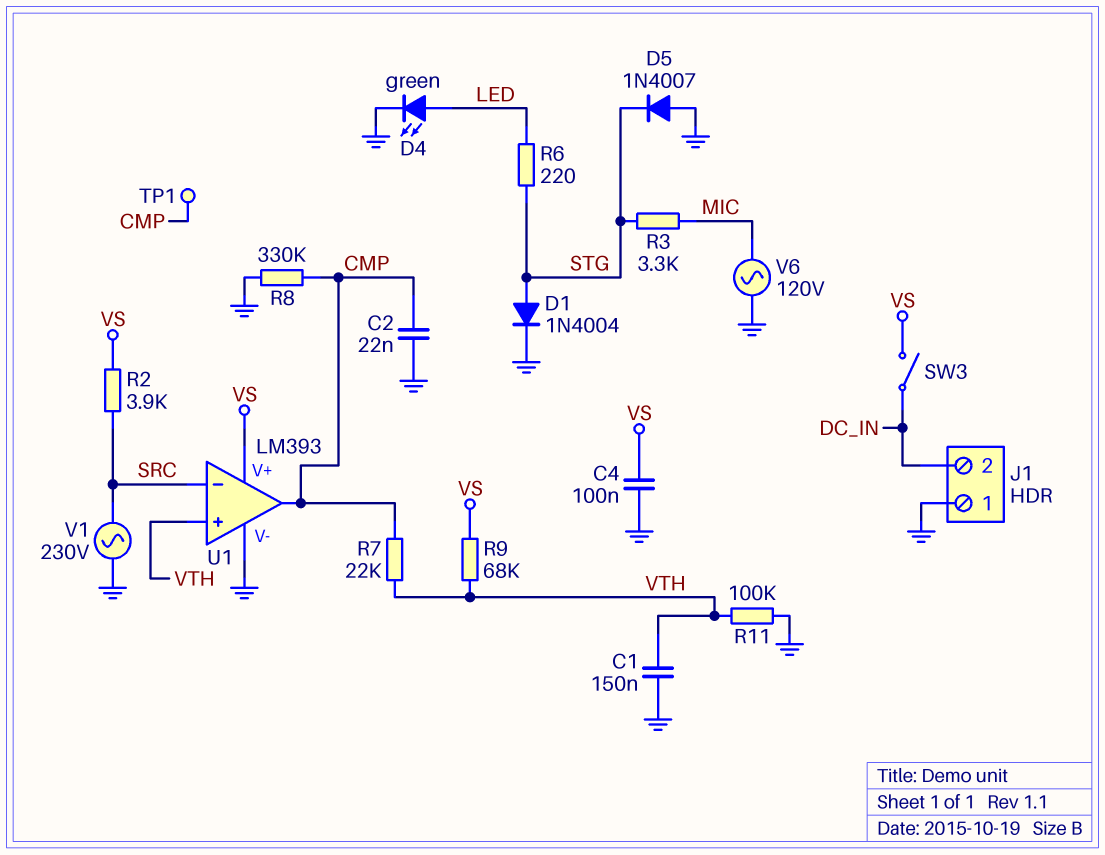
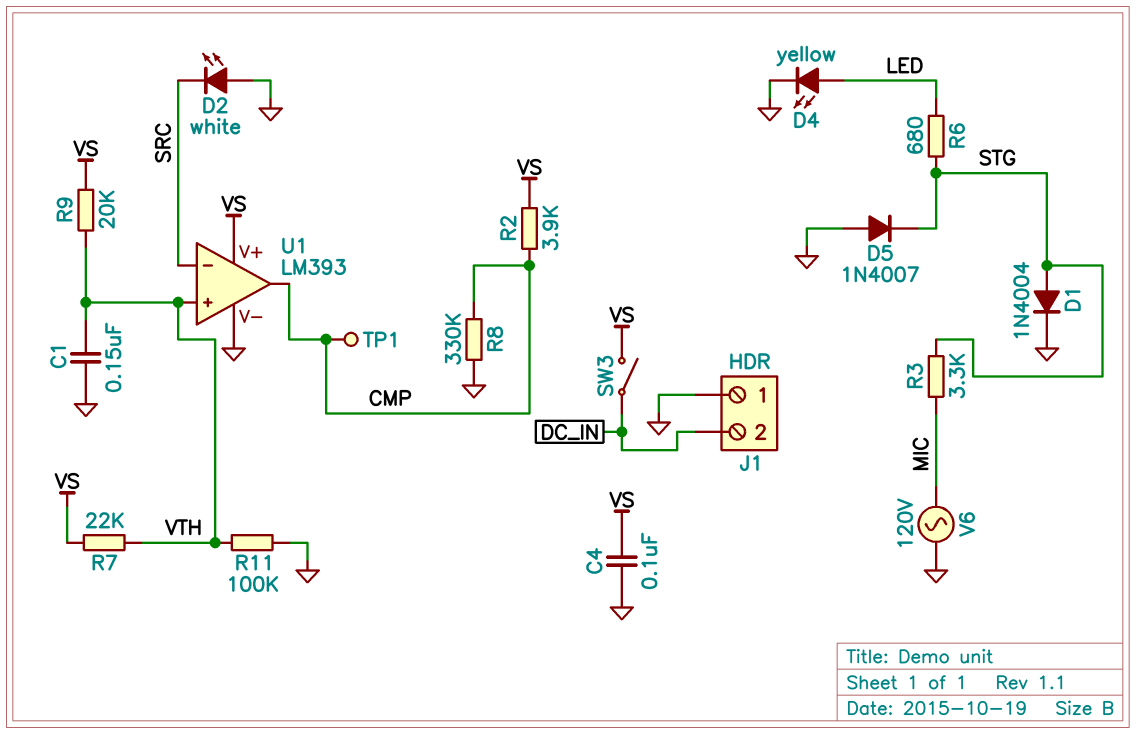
C2: 22nF (CMP, GND) -> none
D2: none -> LED white (A GND, K SRC)
D4: LED green (A LED, K GND) -> LED yellow (A LED, K GND)
R2: 3.9k (SRC, VS) -> 3.9k (CMP, VS)
R6: 220 (LED, STG) -> 680 (LED, STG)
R7: 22k (CMP, VTH) -> 22k (VS, VTH)
R9: 68k (VS, VTH) -> 20k (VS, VTH)
V1: AC 230V (GND, SRC) -> none

